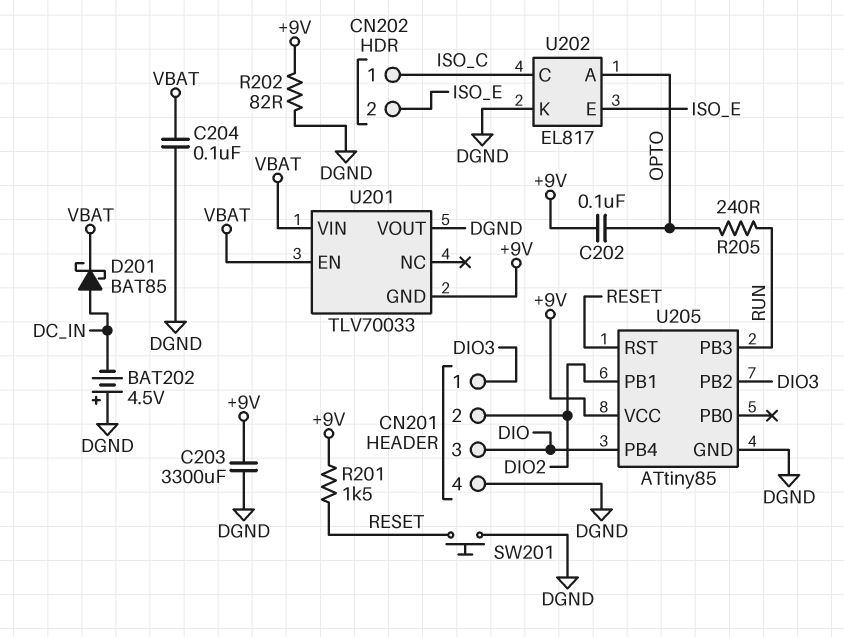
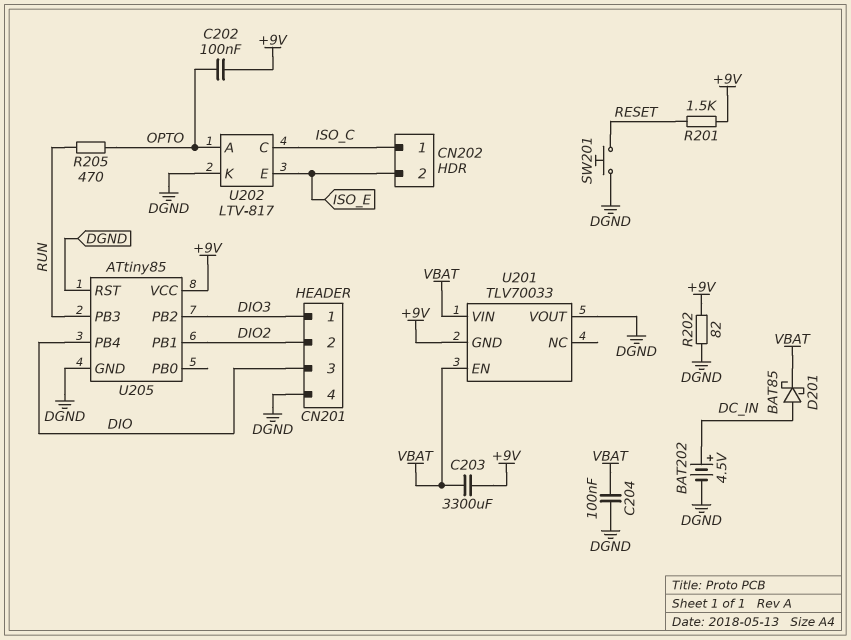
BAT202: 4.5V (plus DGND, minus DC_IN) -> 4.5V (plus DC_IN, minus DGND)
C203: 3300uF (+9V, DGND) -> 3300uF (+9V, VBAT)
R205: 240 (OPTO, RUN) -> 470 (OPTO, RUN)
U202: EL817 -> LTV-817
U205 pin RST: RESET -> DGND

